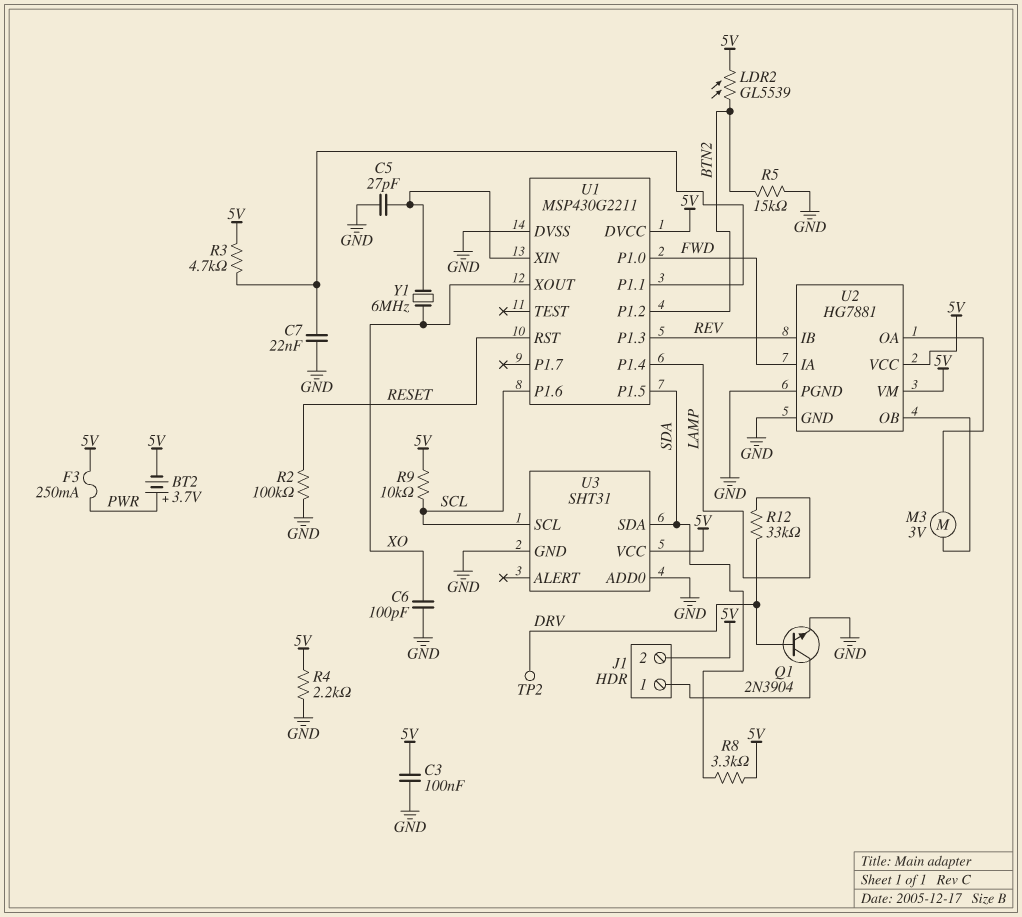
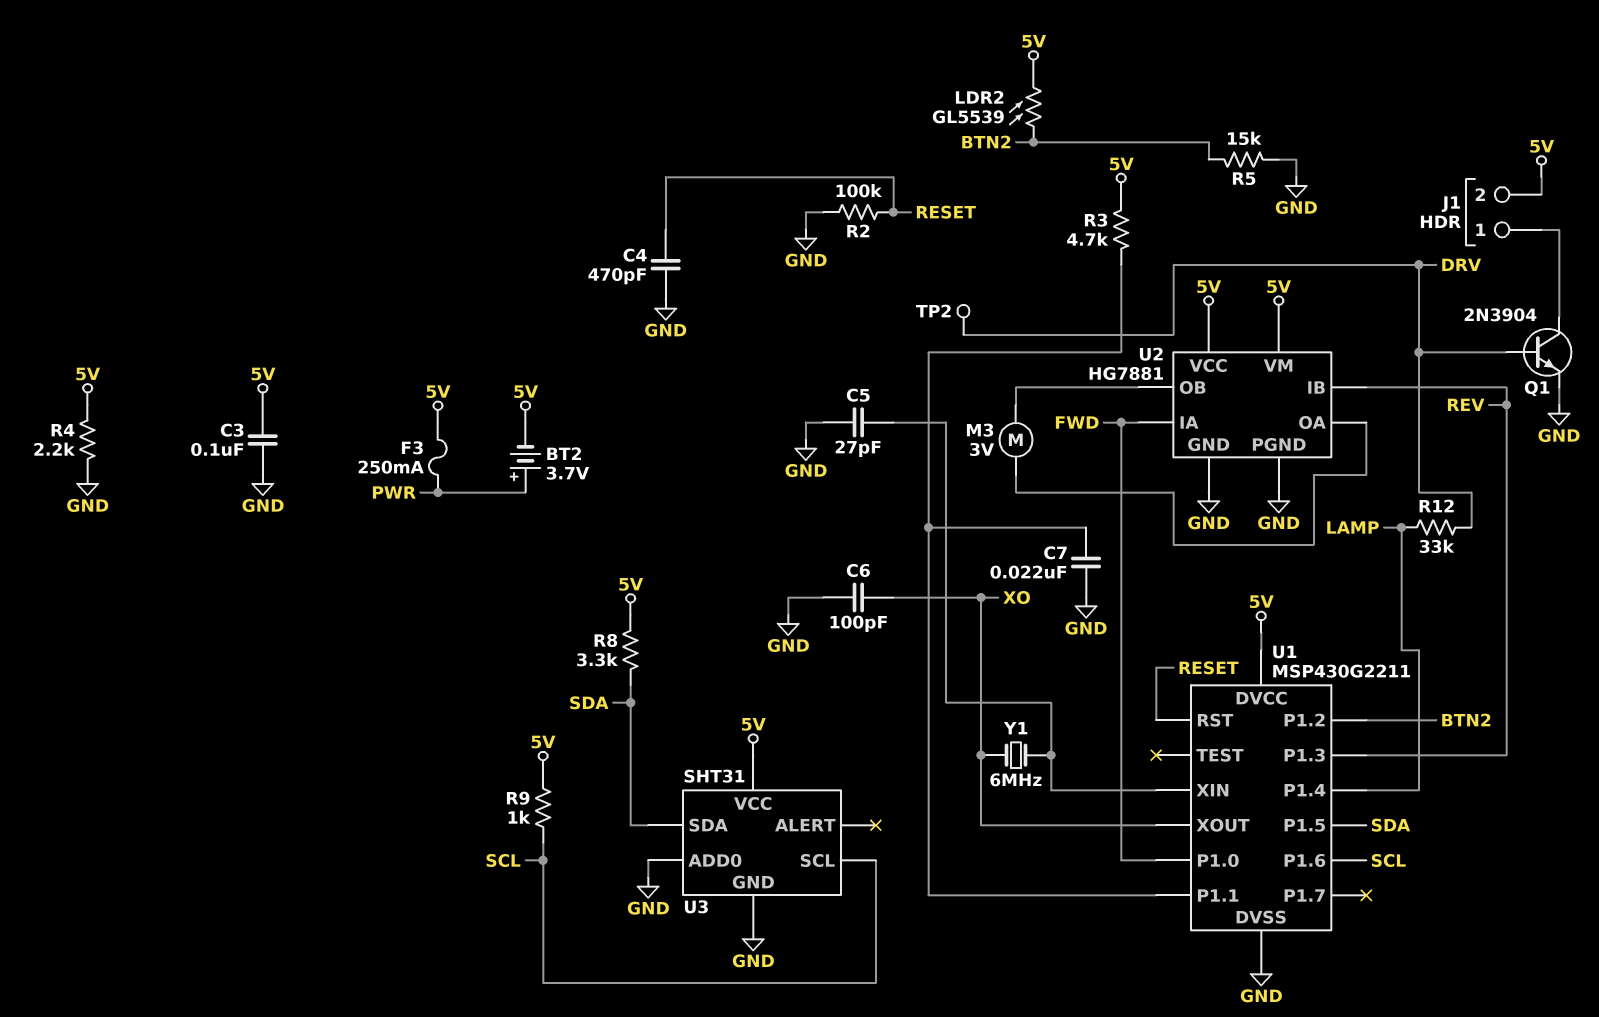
C4: none -> 470pF (GND, RESET)
R9: 10k (5V, SCL) -> 1k (5V, SCL)

